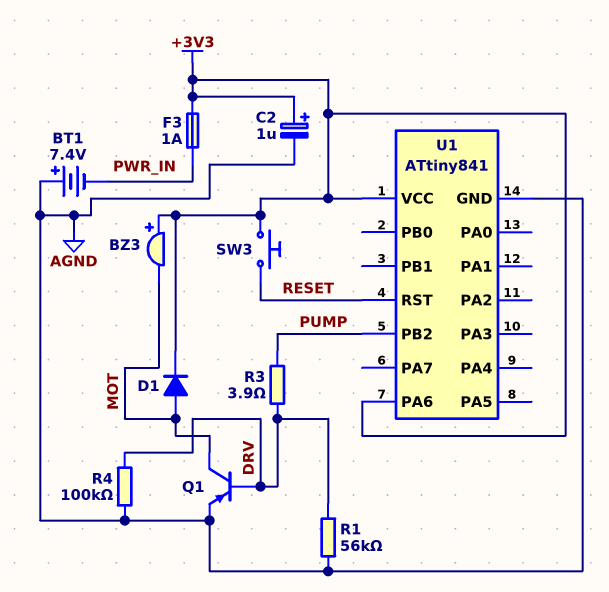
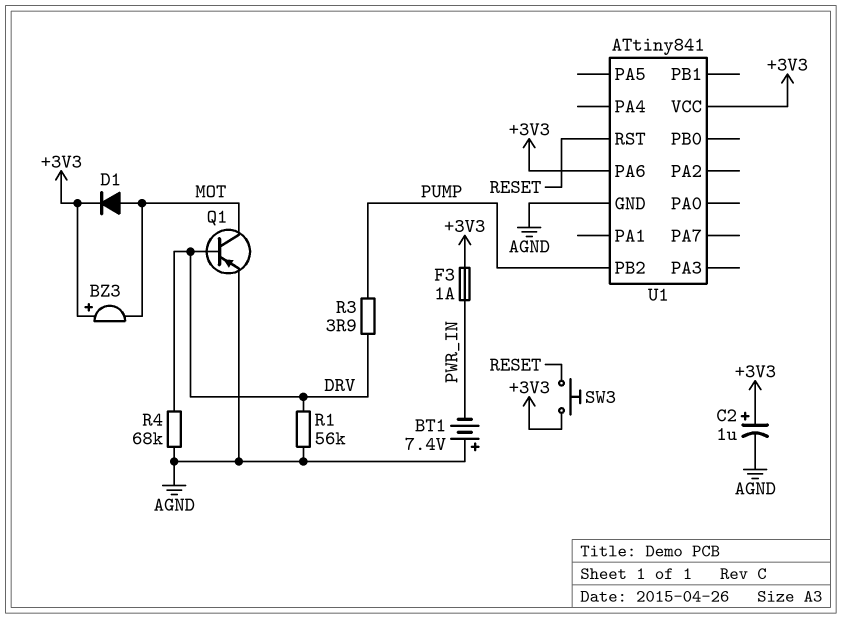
R4: 100k (AGND, DRV) -> 68k (AGND, DRV)

